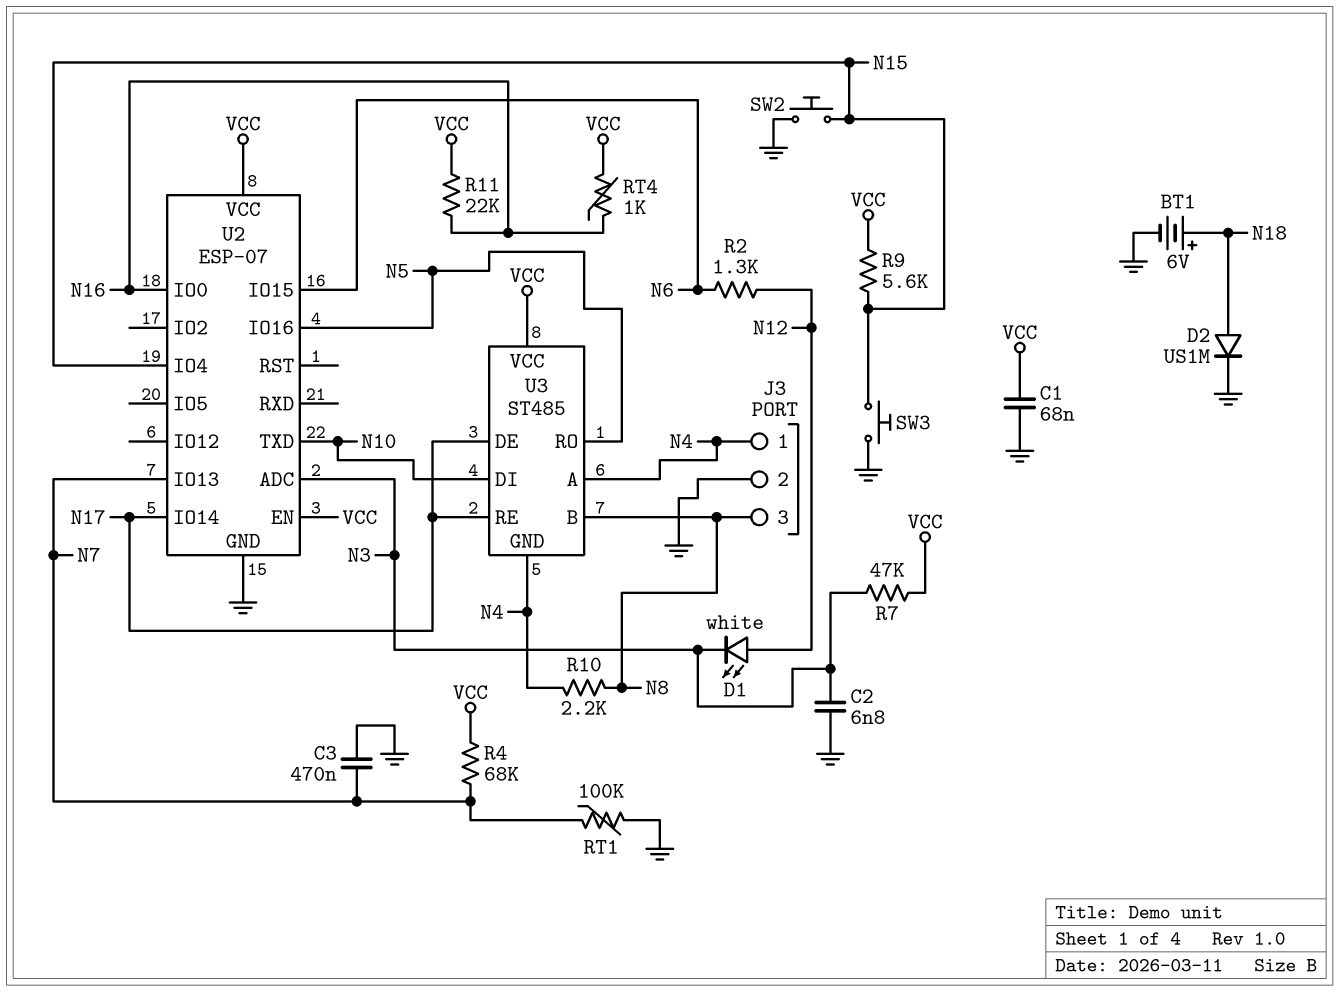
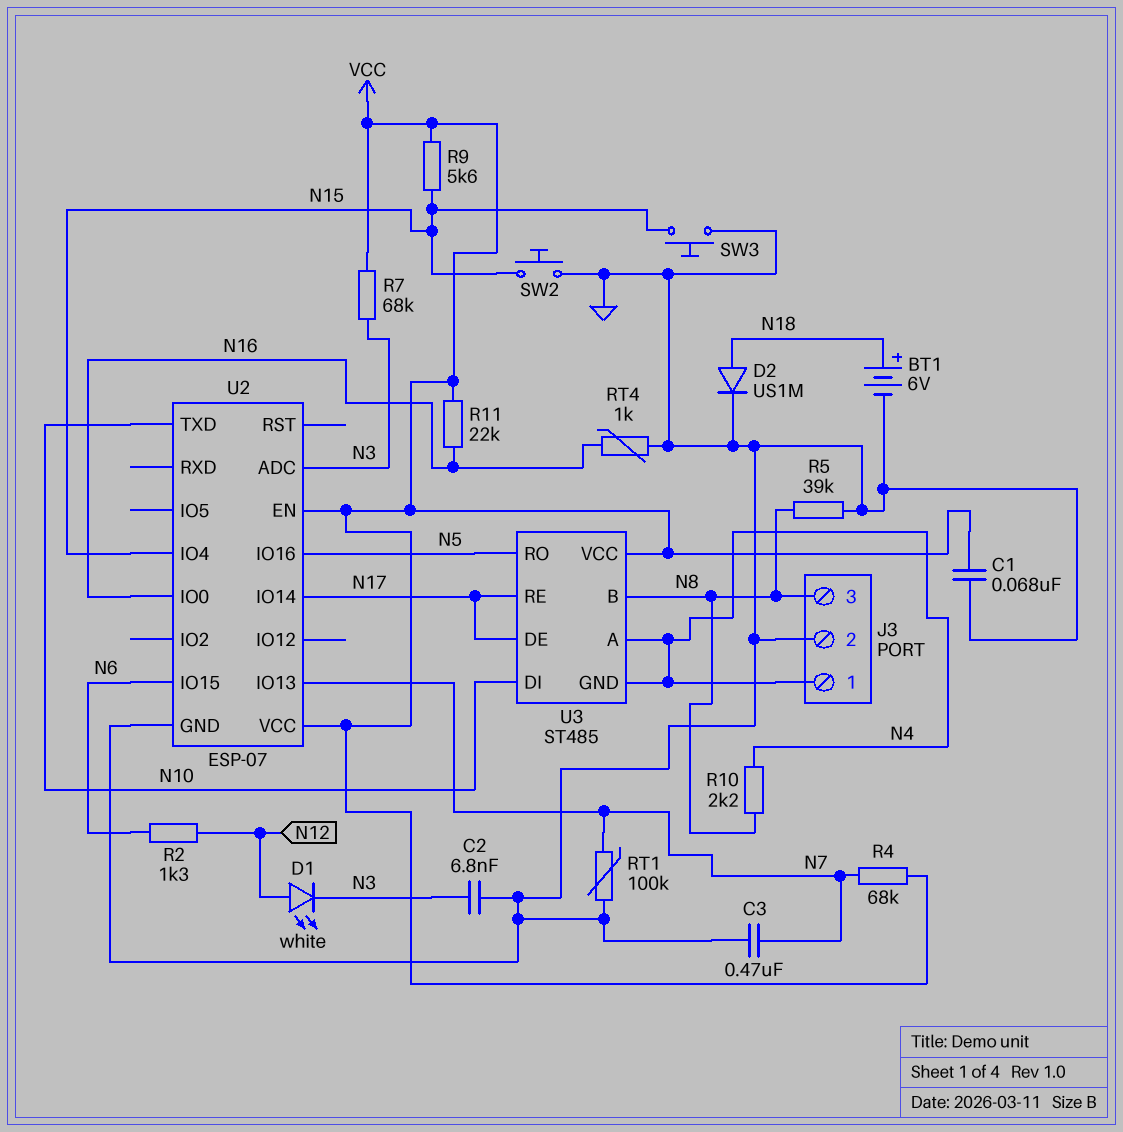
R5: none -> 39k (GND, N8)
R7: 47k (N3, VCC) -> 68k (N3, VCC)
RT4: 1k (N16, VCC) -> 1k (GND, N16)

